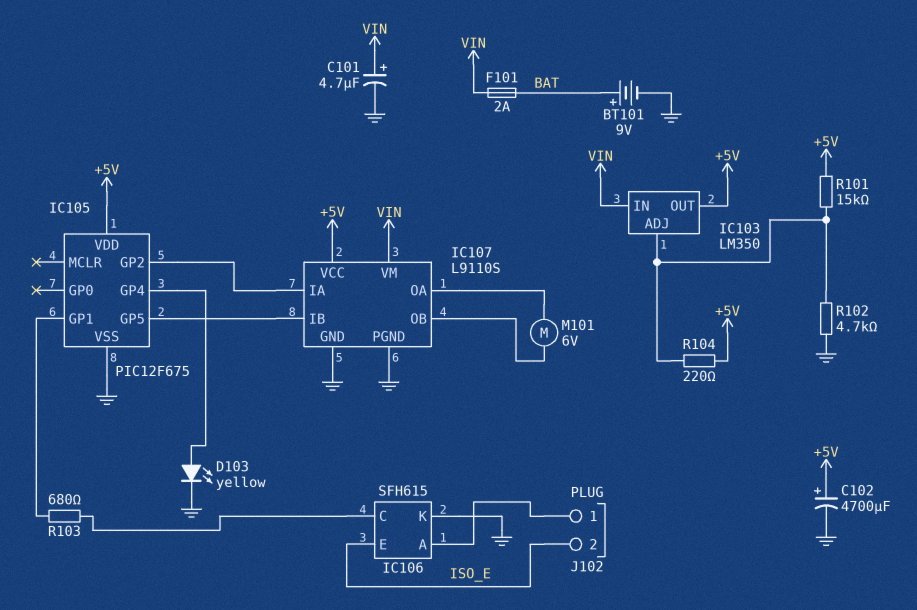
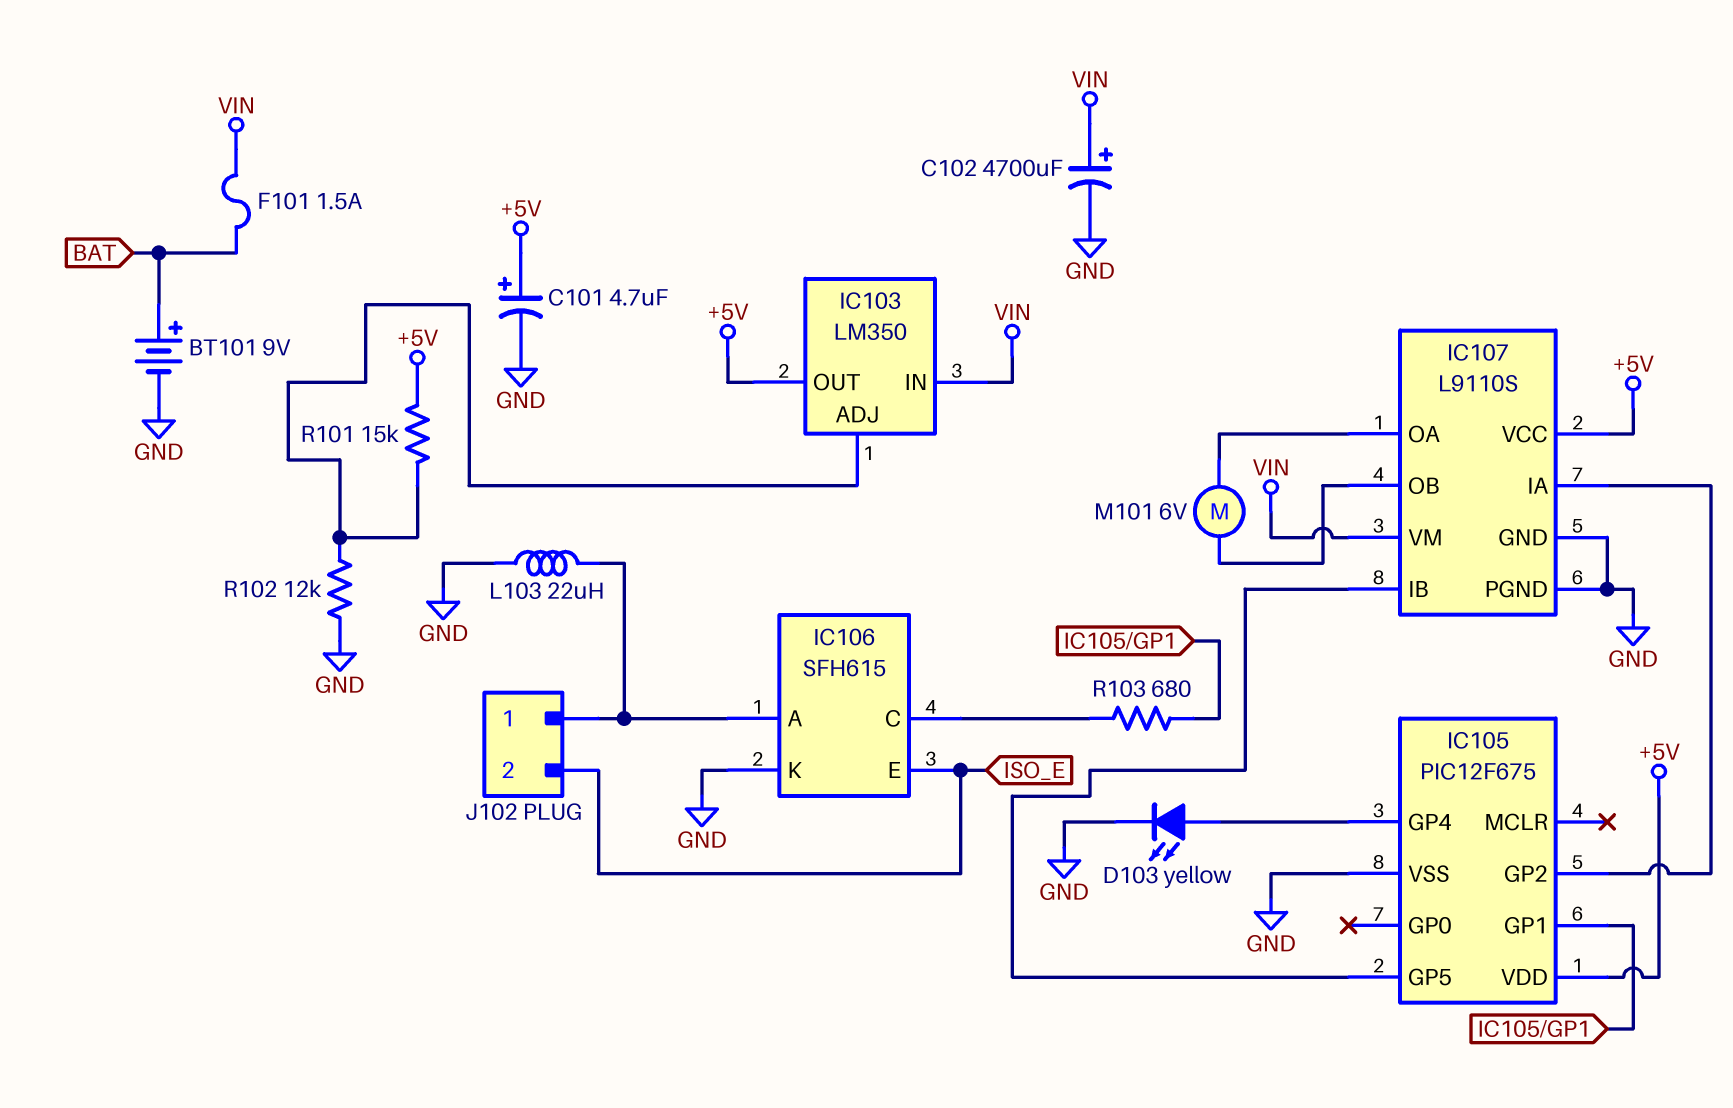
C101: 4.7uF (plus VIN, minus GND) -> 4.7uF (plus +5V, minus GND)
C102: 4700uF (plus +5V, minus GND) -> 4700uF (plus VIN, minus GND)
F101: 2A (BAT, VIN) -> 1.5A (BAT, VIN)
L103: none -> 22uH (GND, IC106/A)
R102: 4.7k (GND, IC103/ADJ) -> 12k (GND, IC103/ADJ)
R104: 220 (+5V, IC103/ADJ) -> none

